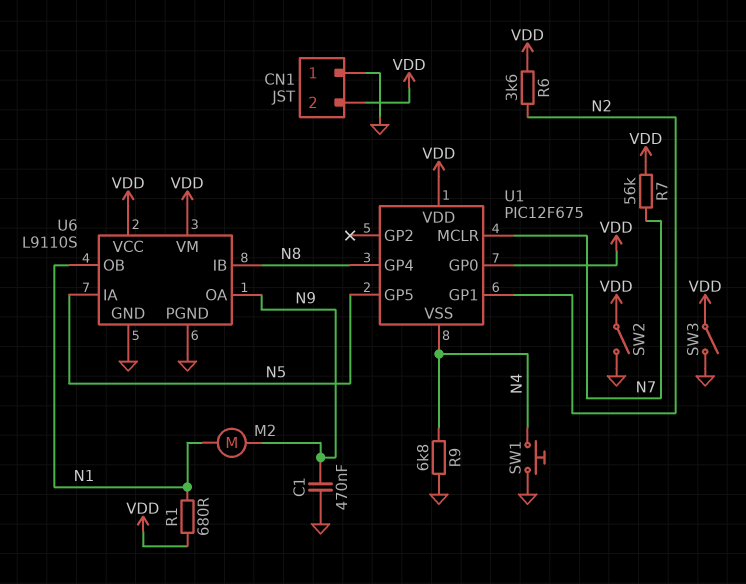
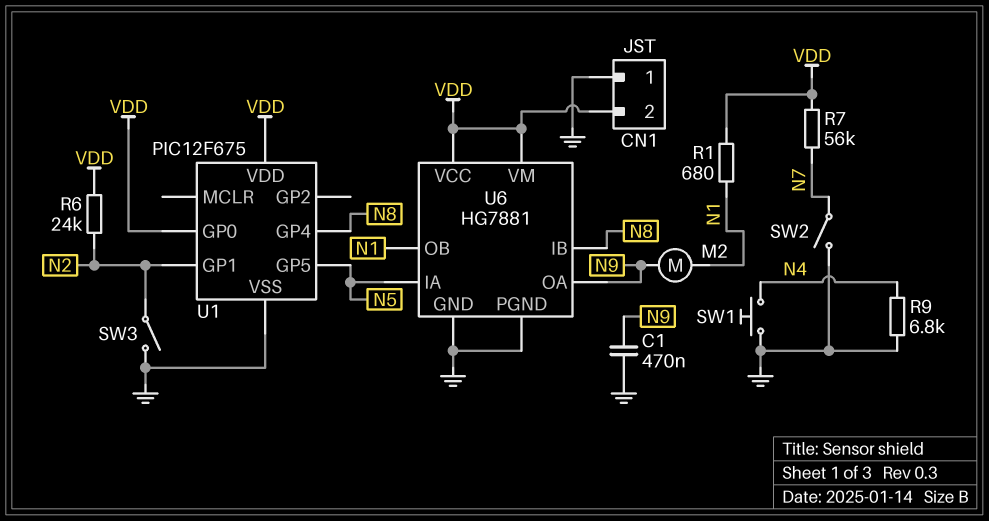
R6: 3.6k (N2, VDD) -> 24k (N2, VDD)
SW2: switch (GND, VDD) -> switch (GND, N7)
SW3: switch (GND, VDD) -> switch (GND, N2)
U1 pin MCLR: N7 -> none
U1 pin VSS: N4 -> GND
U6: L9110S -> HG7881

